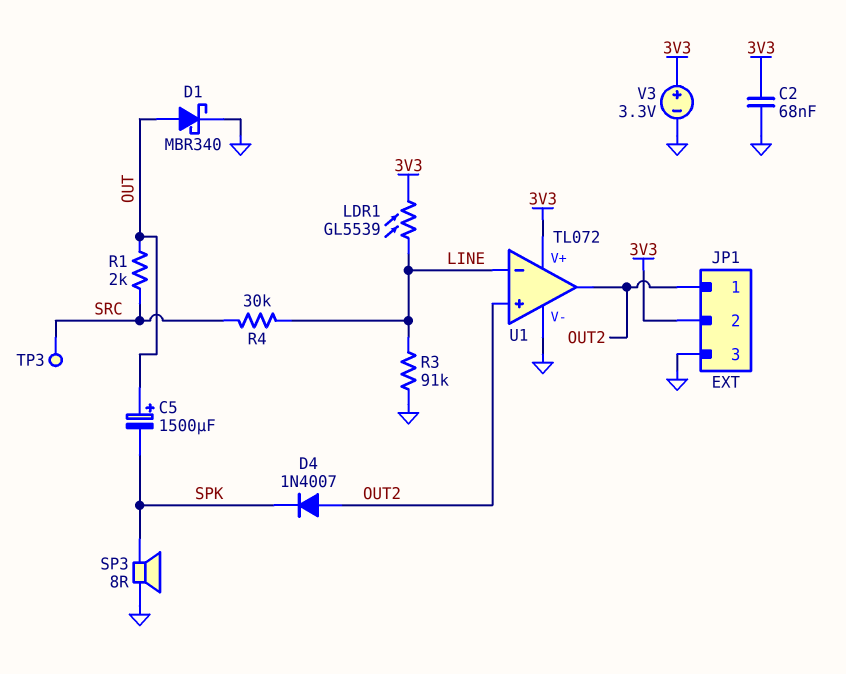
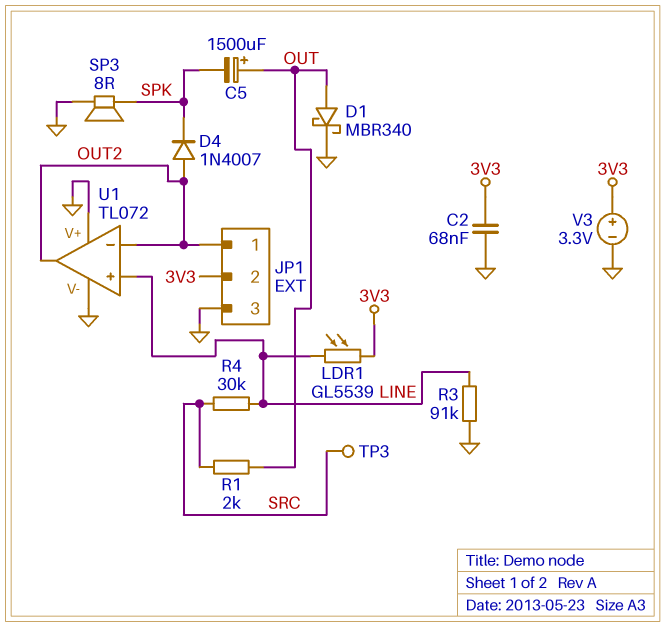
U1 pin V+: 3V3 -> GND
U1 pin in+: OUT2 -> LINE
U1 pin in-: LINE -> OUT2

